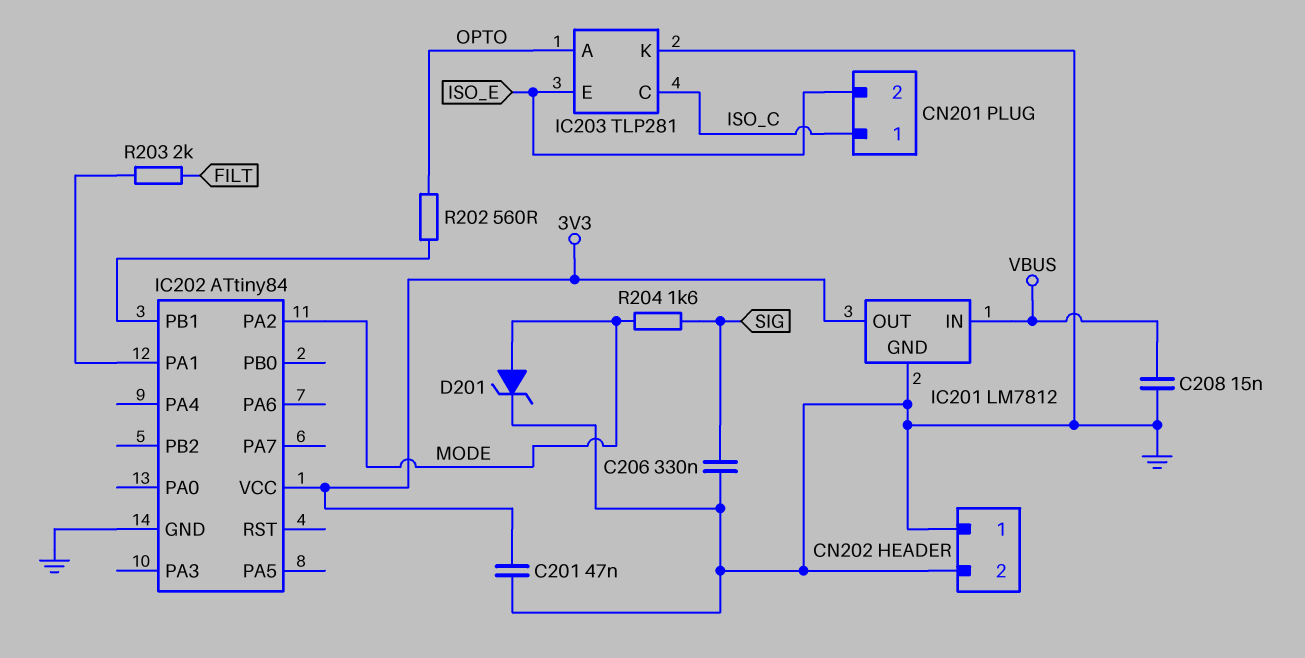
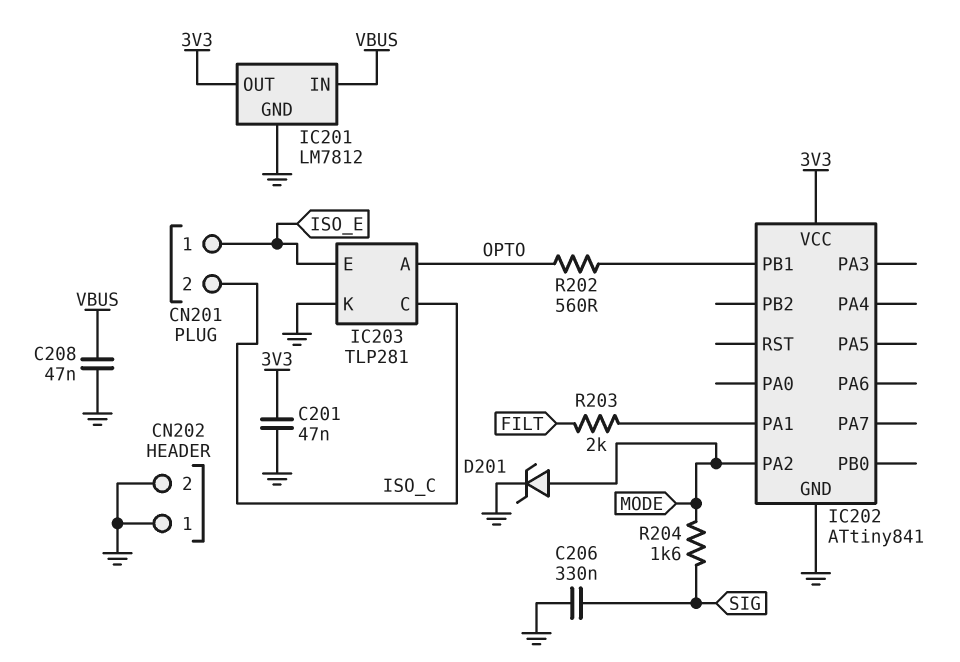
C208: 15nF (GND, VBUS) -> 47nF (GND, VBUS)
CN201 pin 1: ISO_C -> ISO_E
CN201 pin 2: ISO_E -> ISO_C
IC202: ATtiny84 -> ATtiny841

